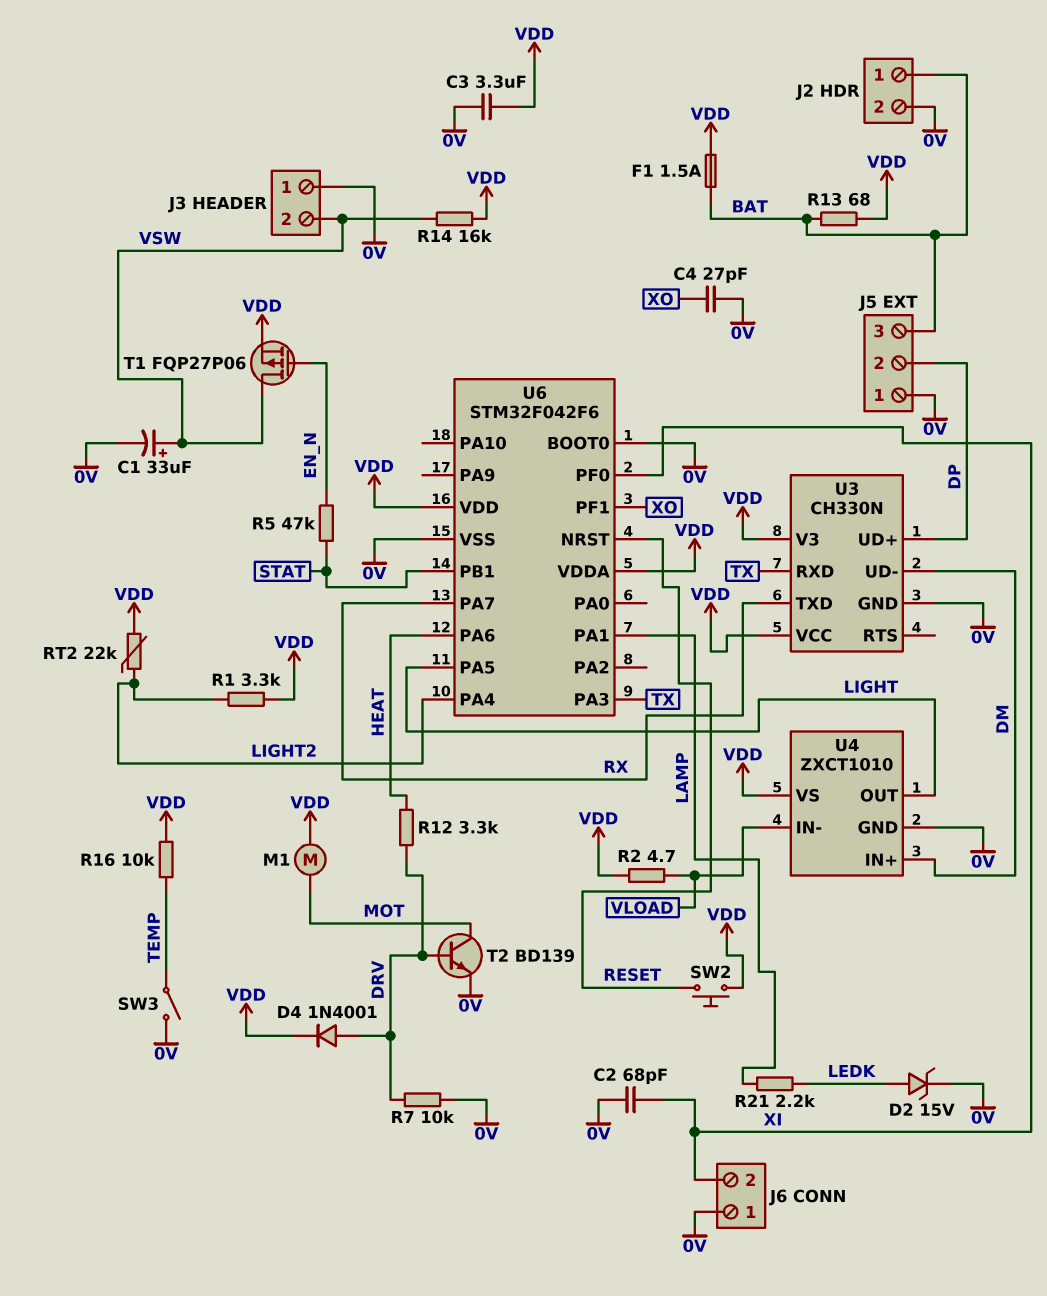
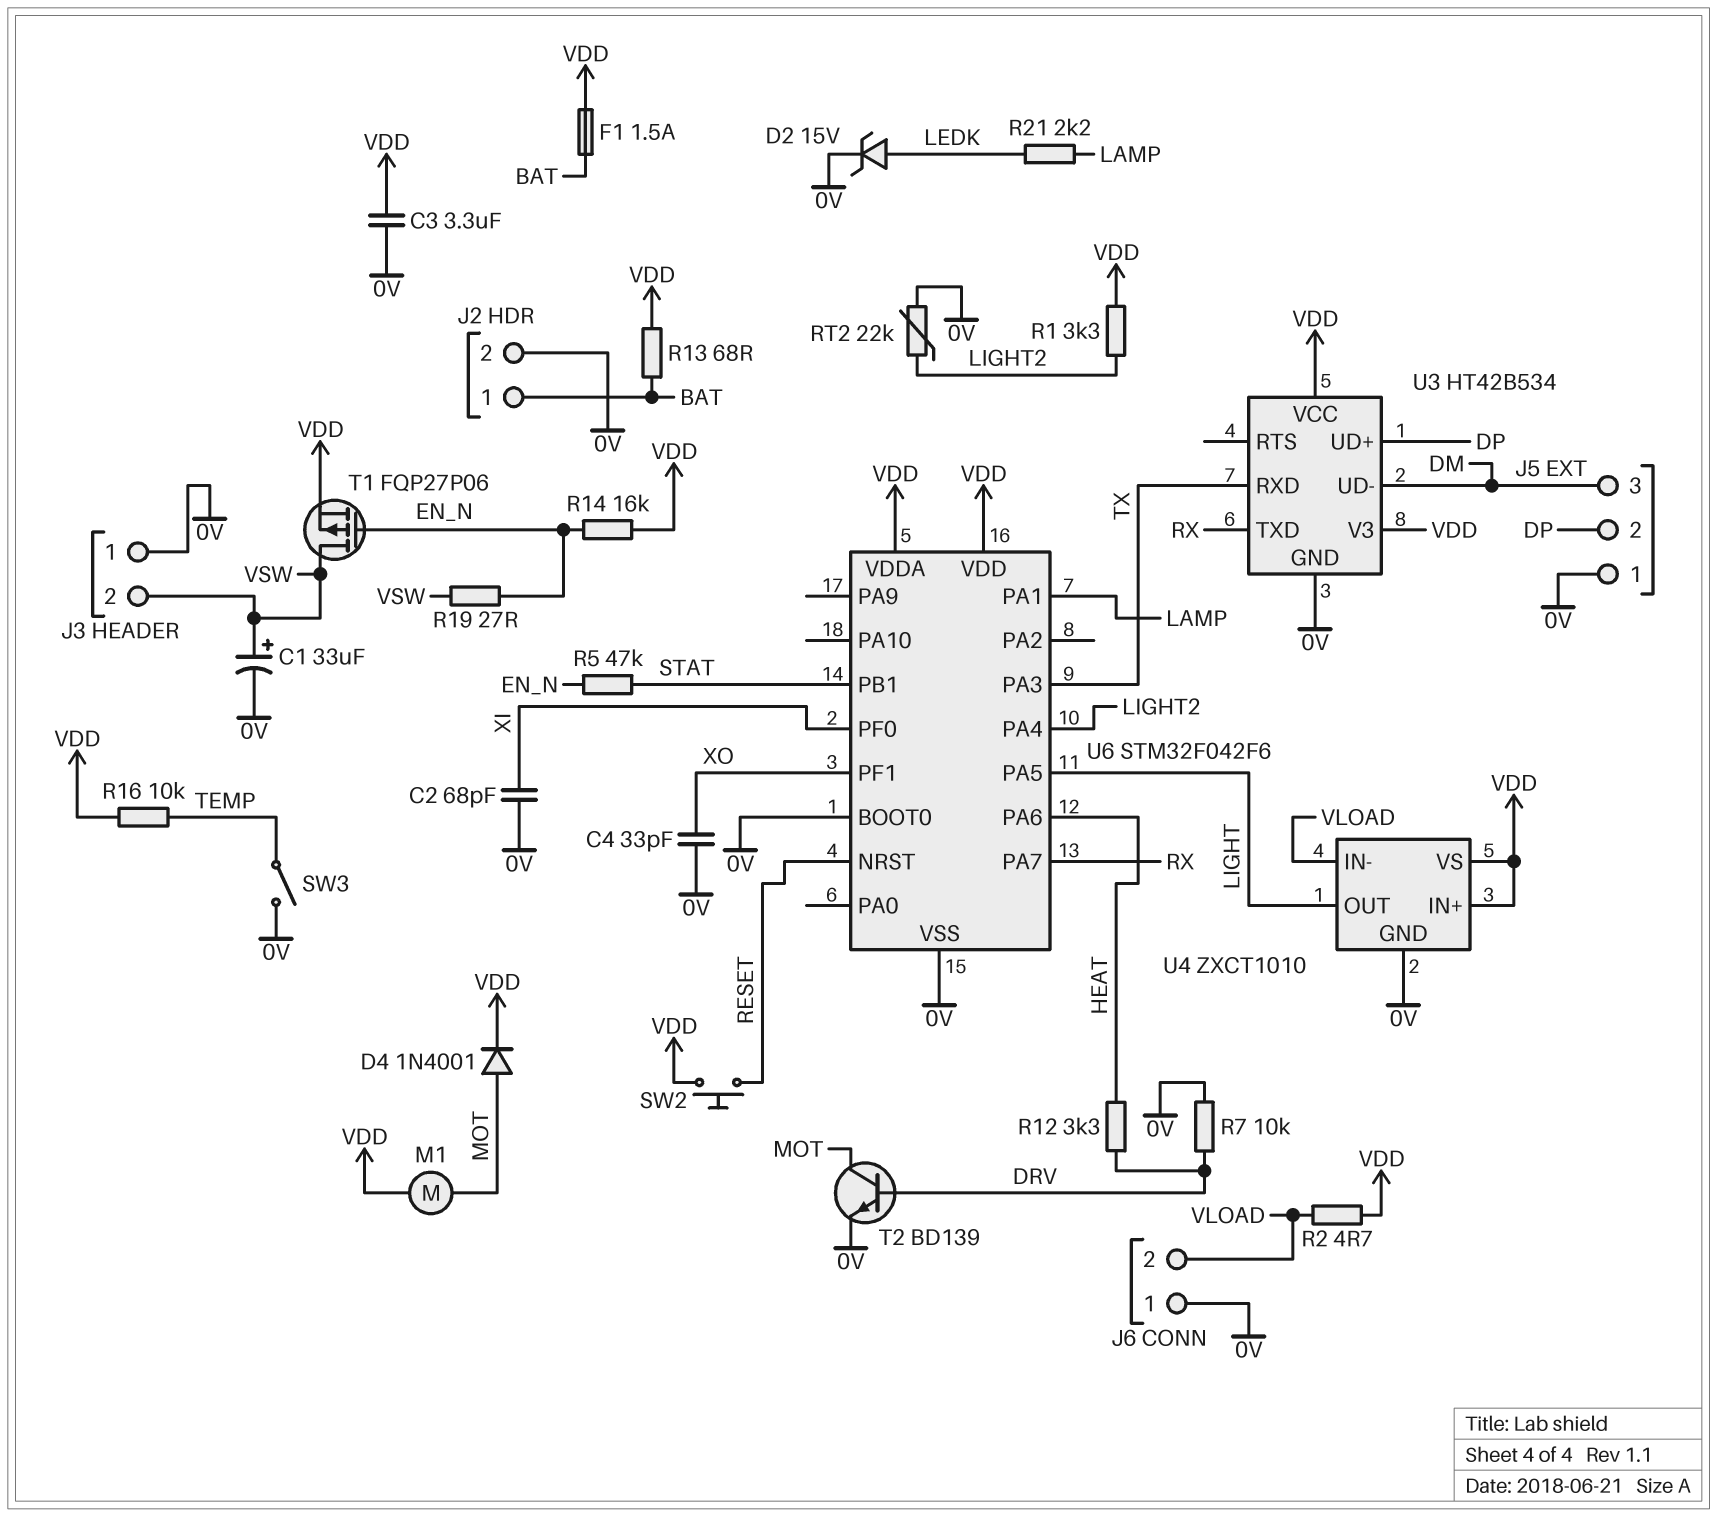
C4: 27pF (0V, XO) -> 33pF (0V, XO)
D4: diode 1N4001 (A DRV, K VDD) -> diode 1N4001 (A MOT, K VDD)
J5 pin 3: BAT -> DM
J6 pin 2: XI -> VLOAD
R14: 16k (VDD, VSW) -> 16k (EN_N, VDD)
R19: none -> 27 (EN_N, VSW)
RT2: 22k (LIGHT2, VDD) -> 22k (0V, LIGHT2)
U3: CH330N -> HT42B534
U4 pin IN+: DM -> VDD

